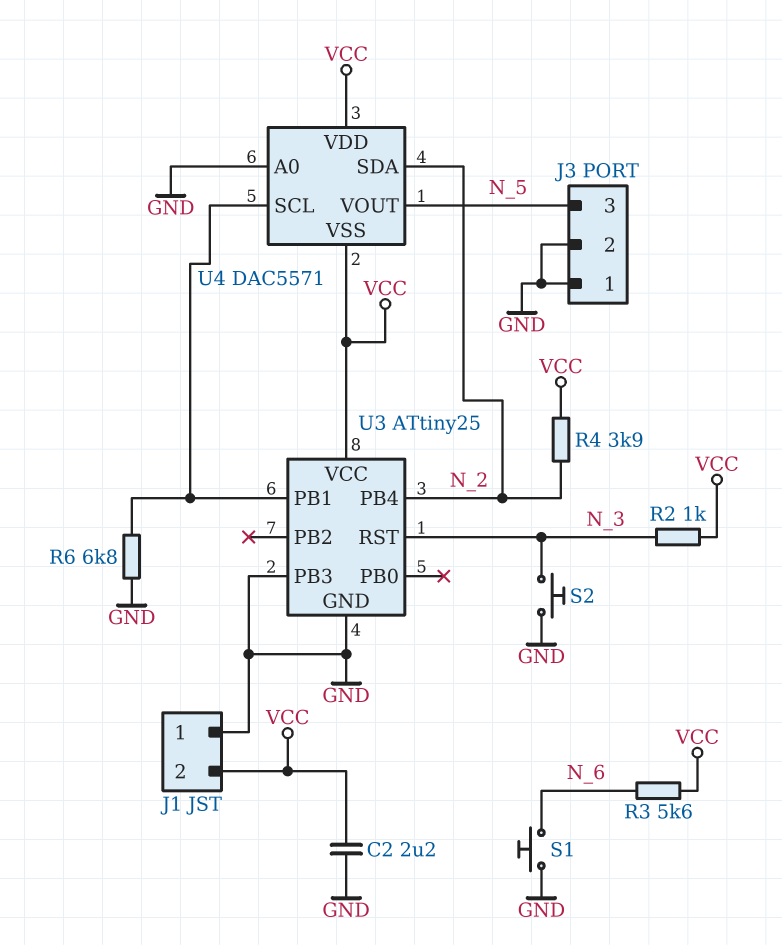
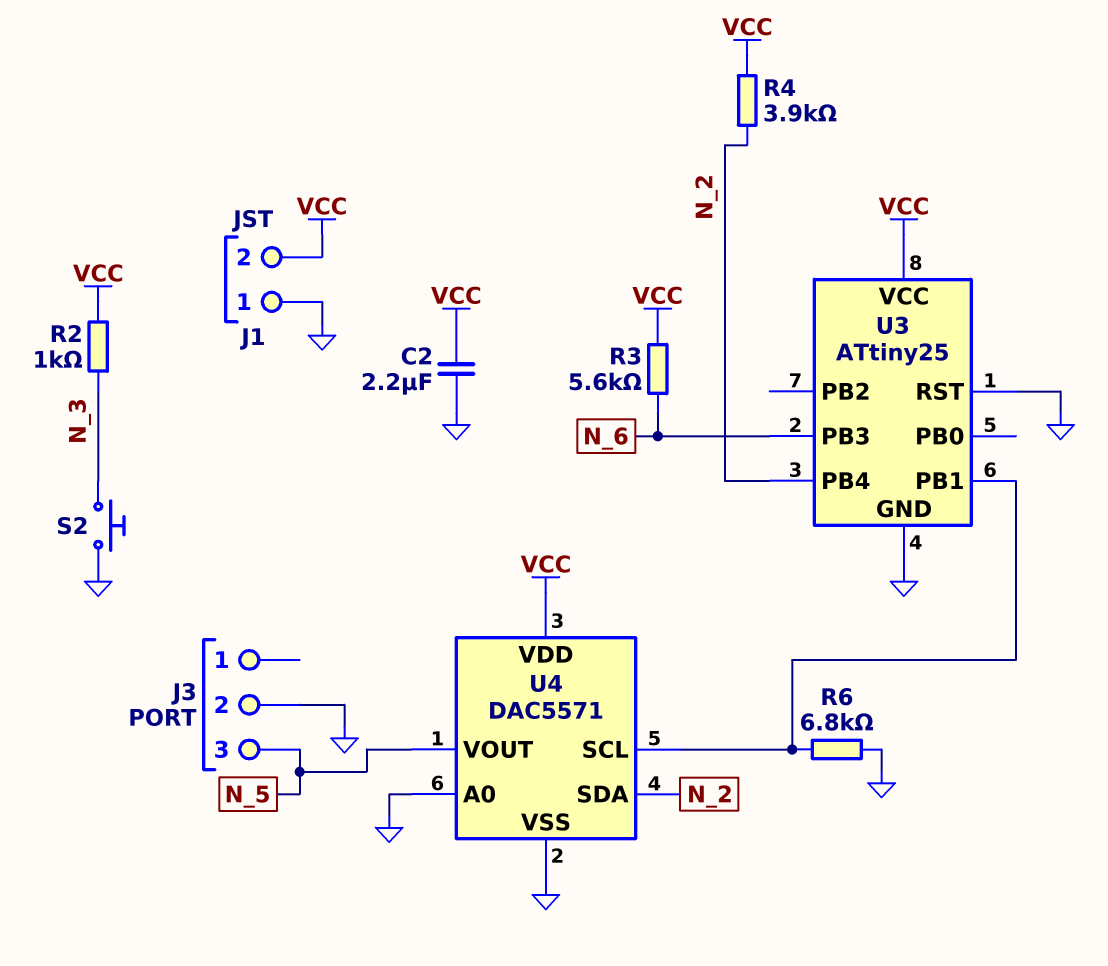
J3 pin 1: GND -> none
S1: button (GND, N_6) -> none
U3 pin PB3: GND -> N_6
U3 pin RST: N_3 -> GND
U4 pin VSS: VCC -> GND

